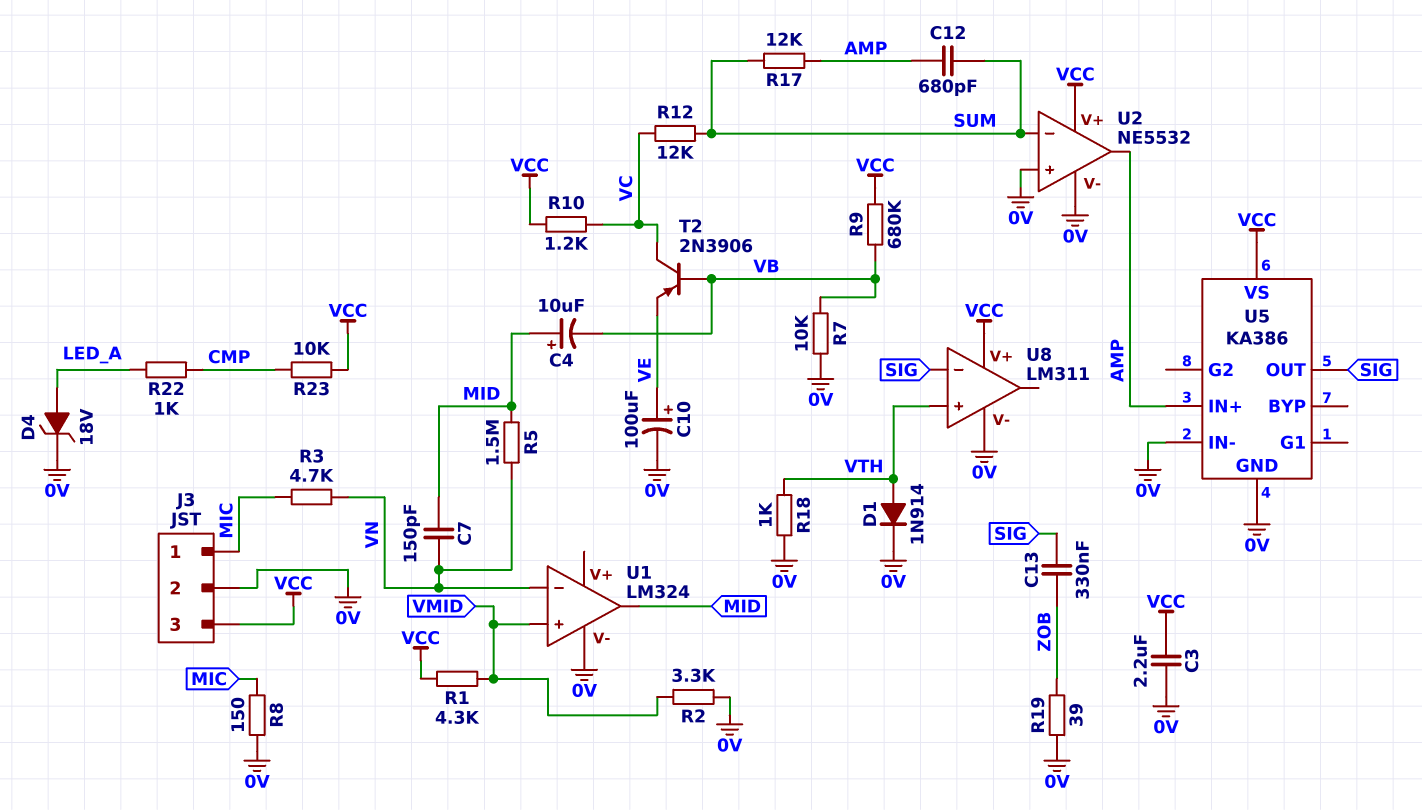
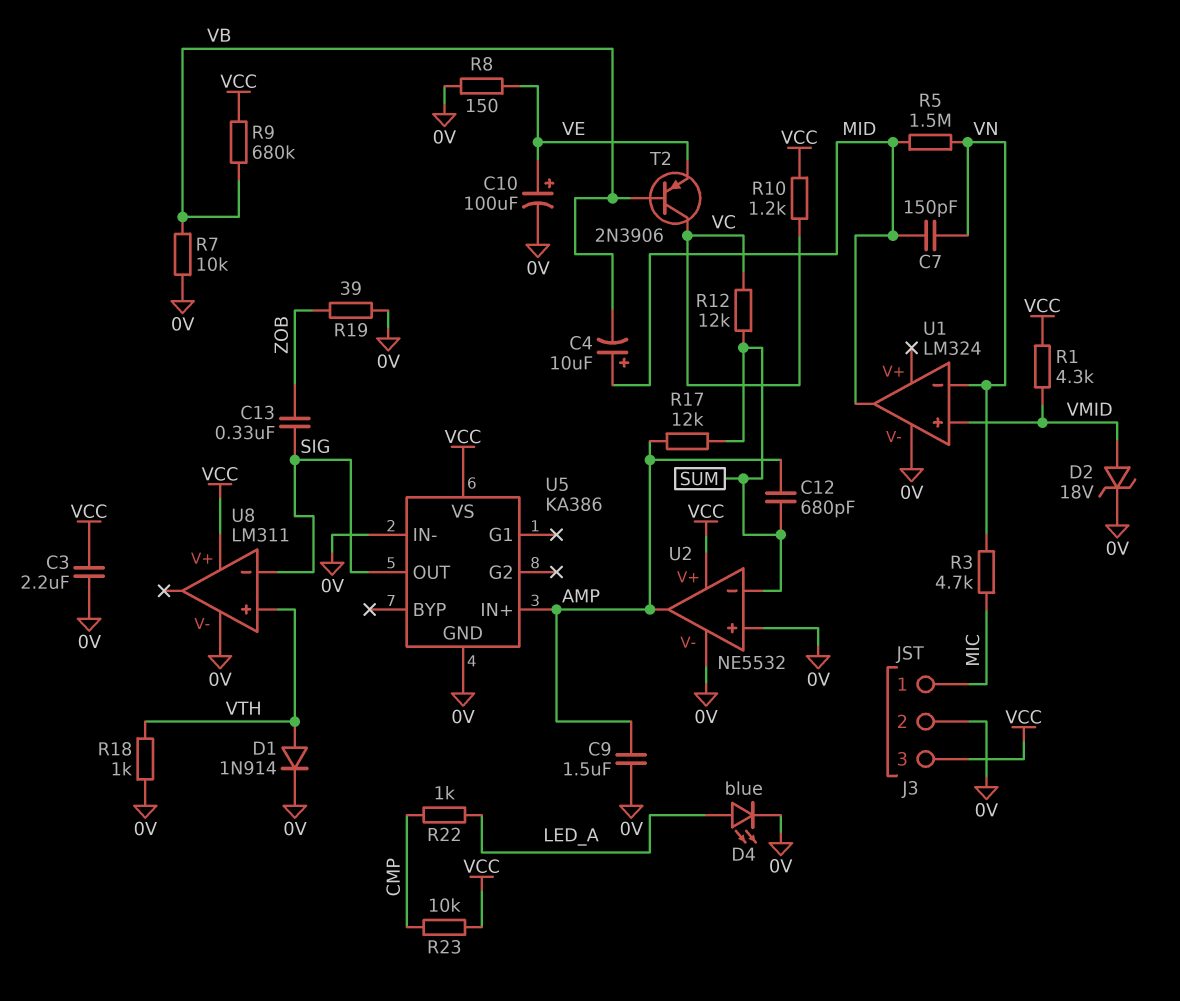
C9: none -> 1.5uF (0V, AMP)
D2: none -> zener 18V (A VMID, K 0V)
D4: zener 18V (A LED_A, K 0V) -> LED blue (A LED_A, K 0V)
R2: 3.3k (0V, VMID) -> none
R8: 150 (0V, MIC) -> 150 (0V, VE)

